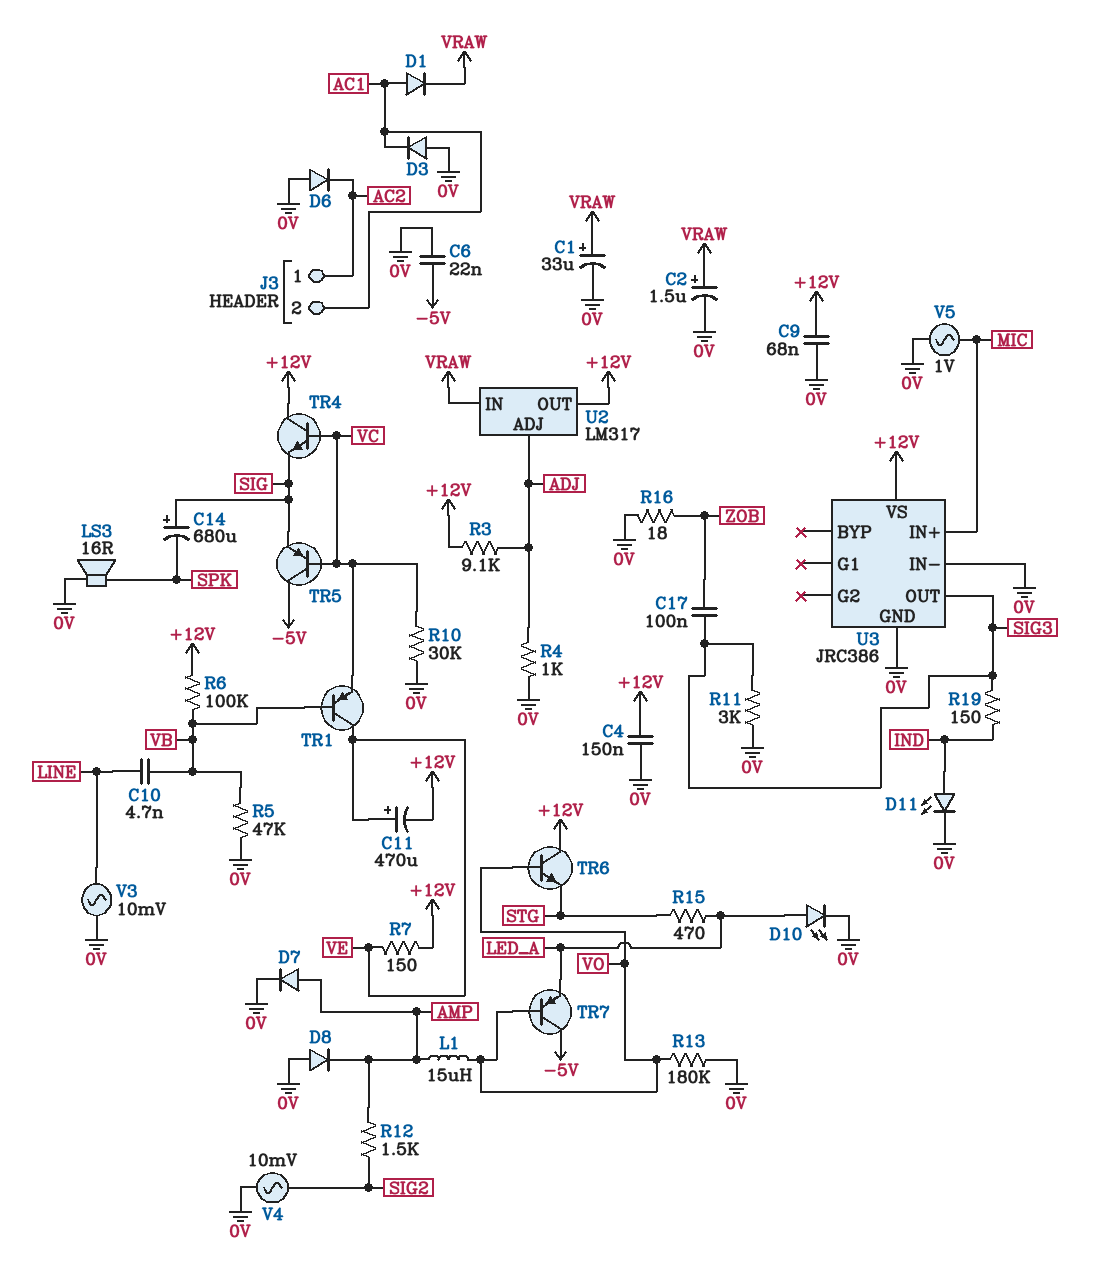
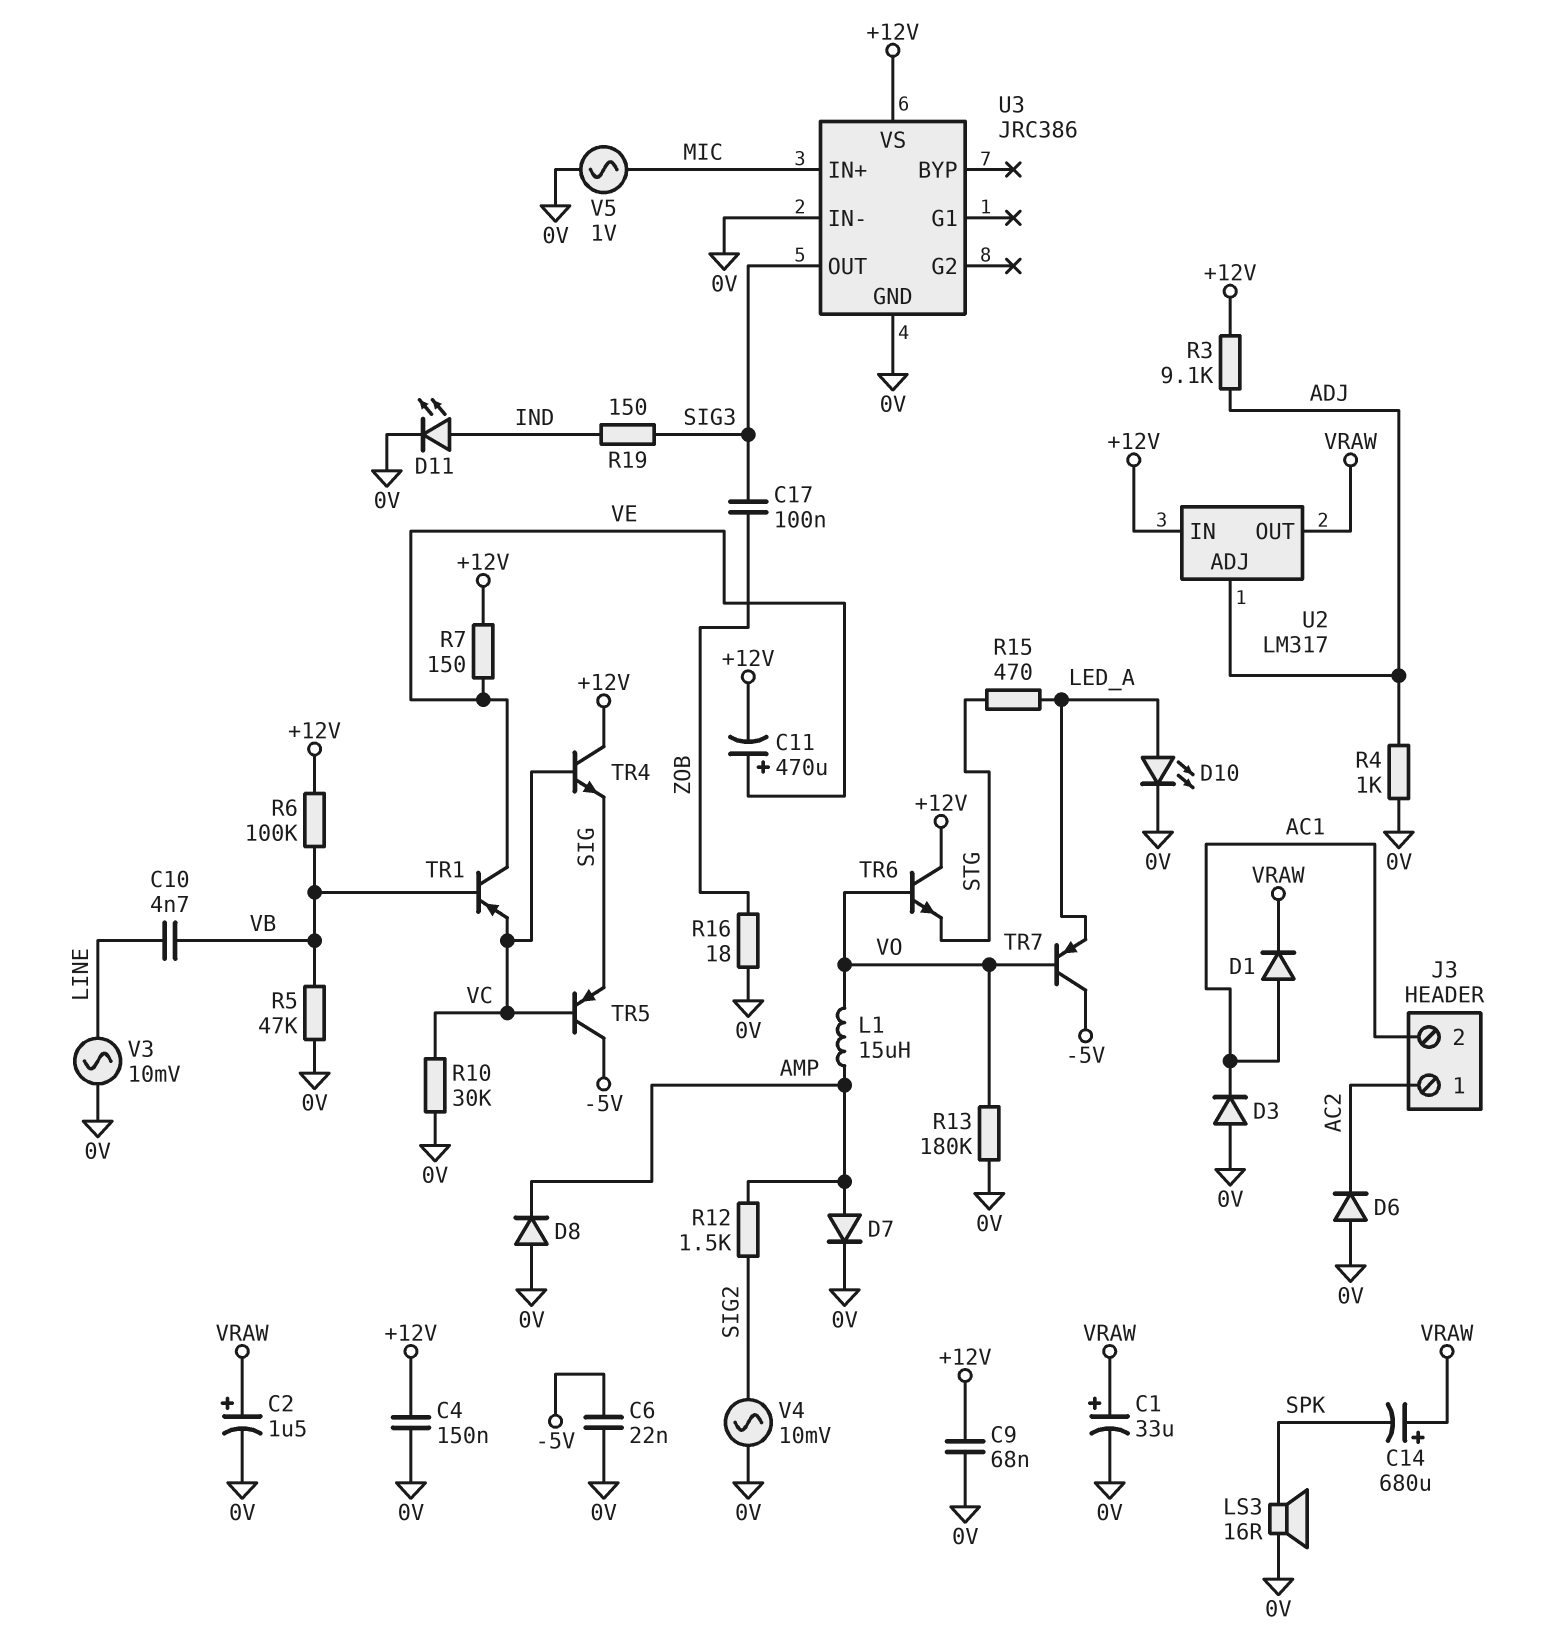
C14: 680uF (plus SIG, minus SPK) -> 680uF (plus VRAW, minus SPK)
R11: 3k (0V, SIG3) -> none
U2 pin IN: VRAW -> +12V
U2 pin OUT: +12V -> VRAW

